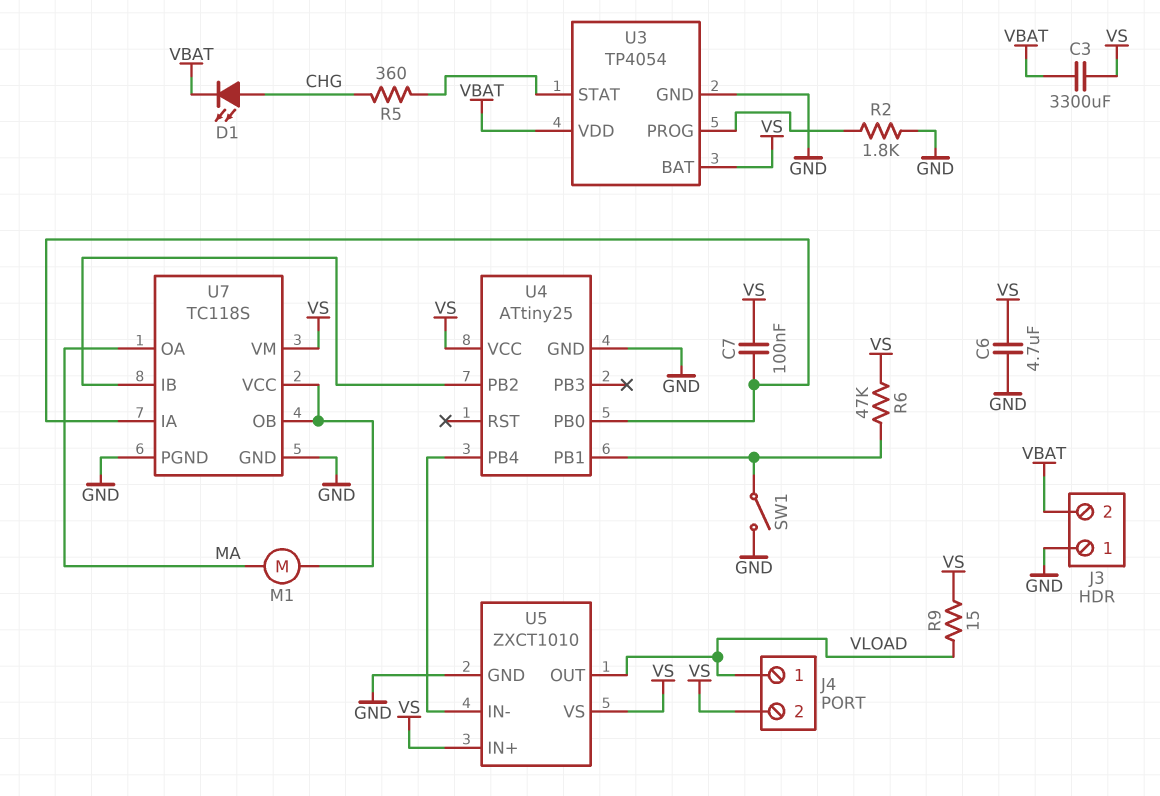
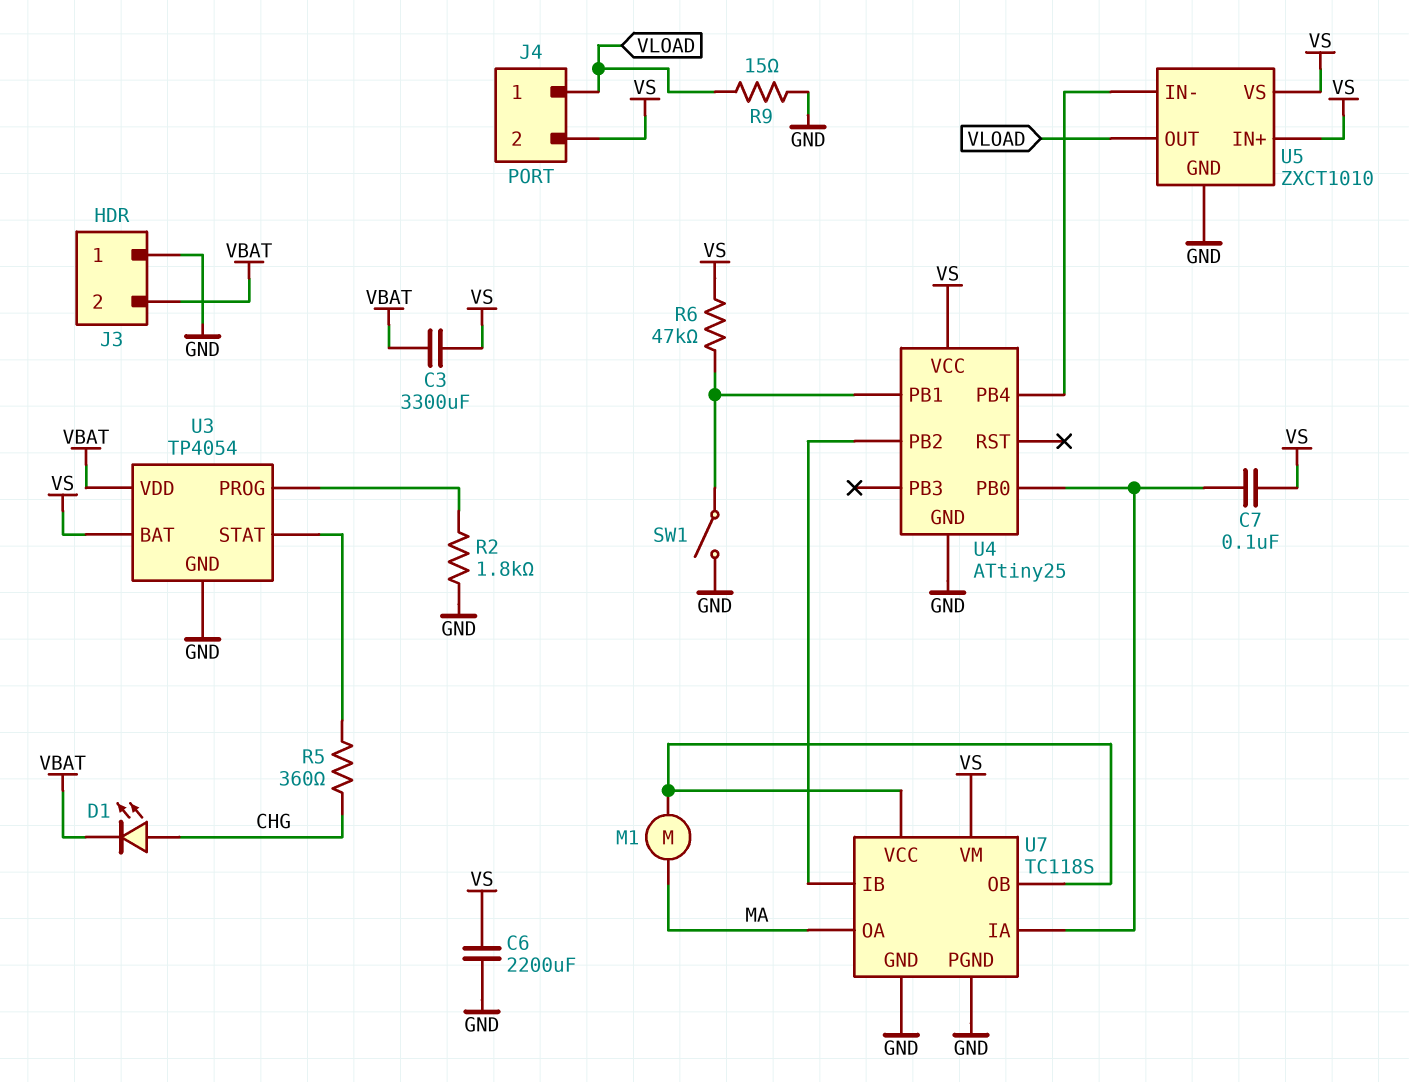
C6: 4.7uF (GND, VS) -> 2200uF (GND, VS)
R9: 15 (VLOAD, VS) -> 15 (GND, VLOAD)

